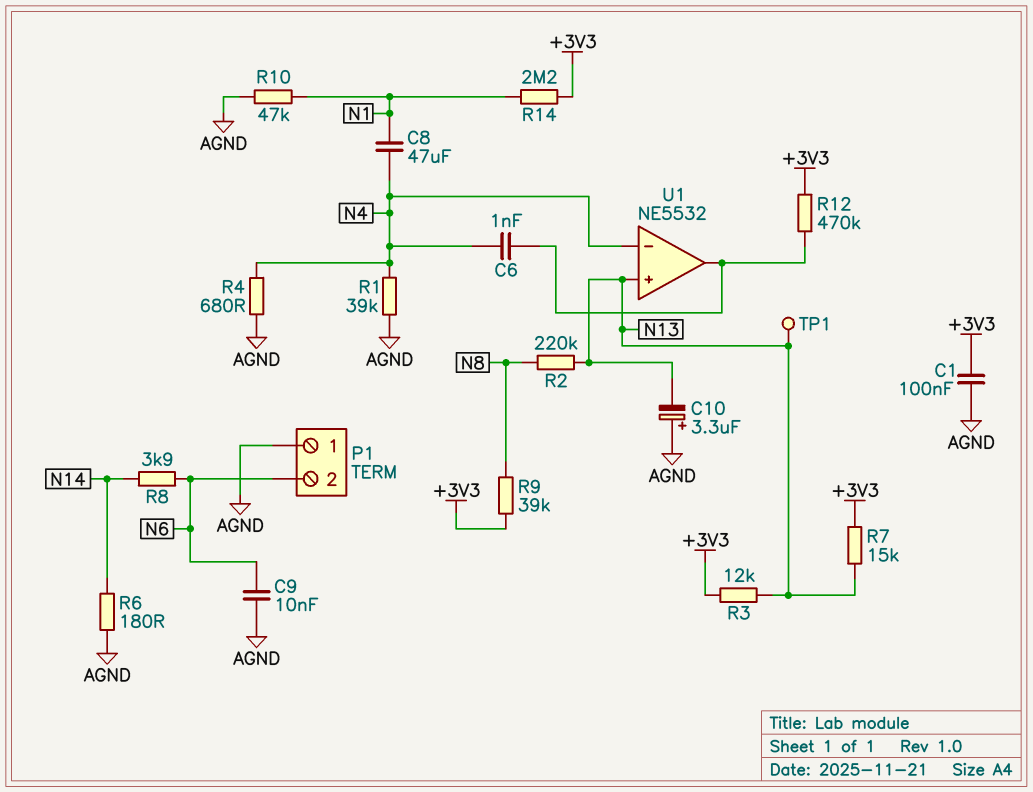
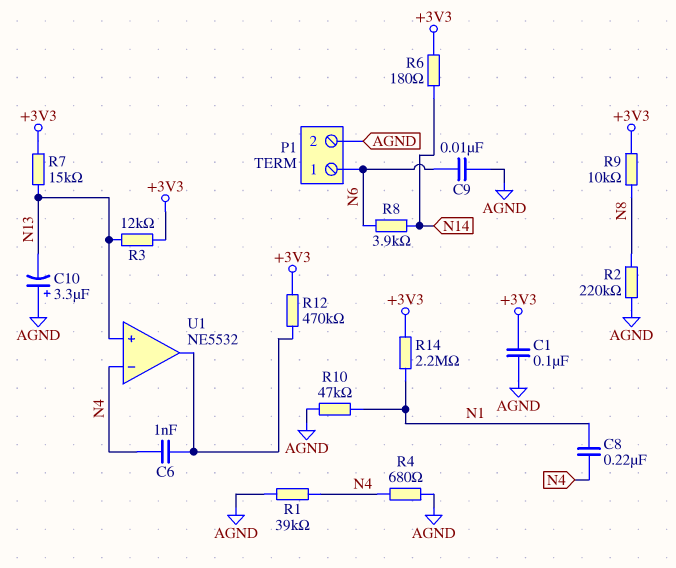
C8: 47uF (N1, N4) -> 220nF (N1, N4)
P1 pin 1: AGND -> N6
P1 pin 2: N6 -> AGND
R2: 220k (N8, N13) -> 220k (AGND, N8)
R6: 180 (AGND, N14) -> 180 (+3V3, N14)
R9: 39k (+3V3, N8) -> 10k (+3V3, N8)
TP1: test point (N13) -> none

